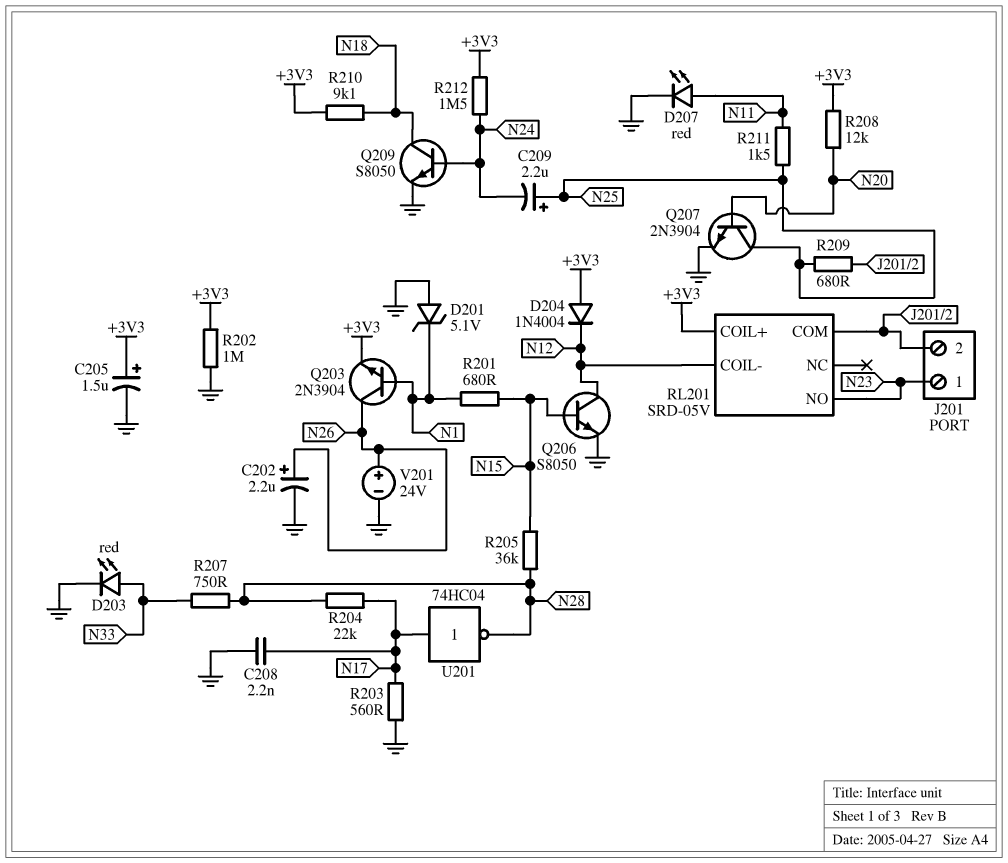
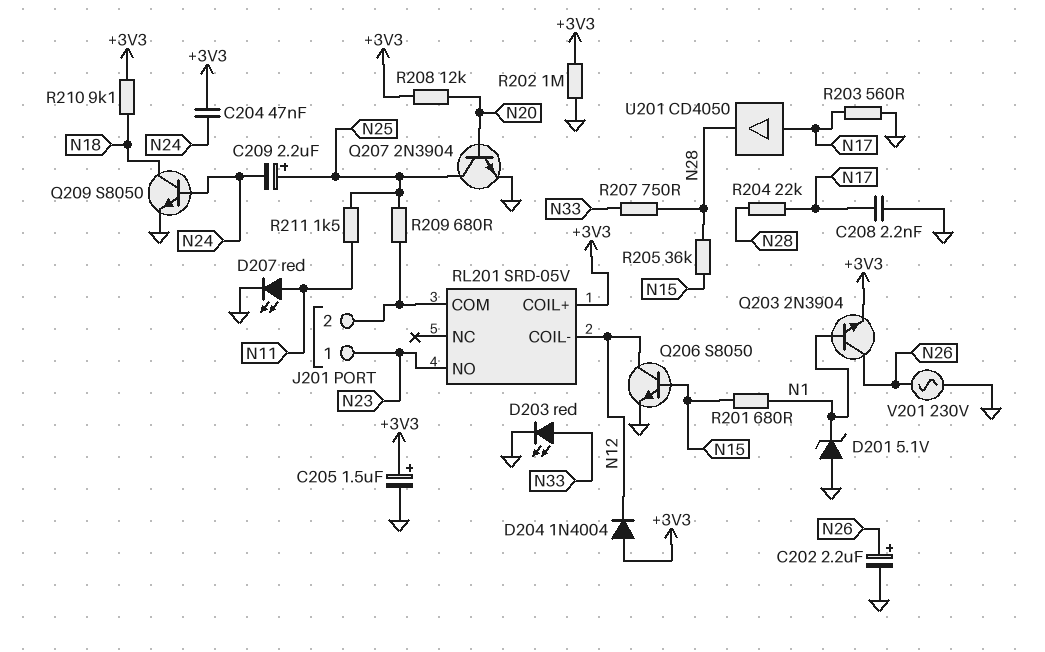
C204: none -> 47nF (+3V3, N24)
R212: 1.5M (+3V3, N24) -> none
U201: NOT 74HC04 (in N17, out N28) -> buffer CD4050 (in N17, out N28)
V201: 24V (plus N26, minus GND) -> AC 230V (GND, N26)

